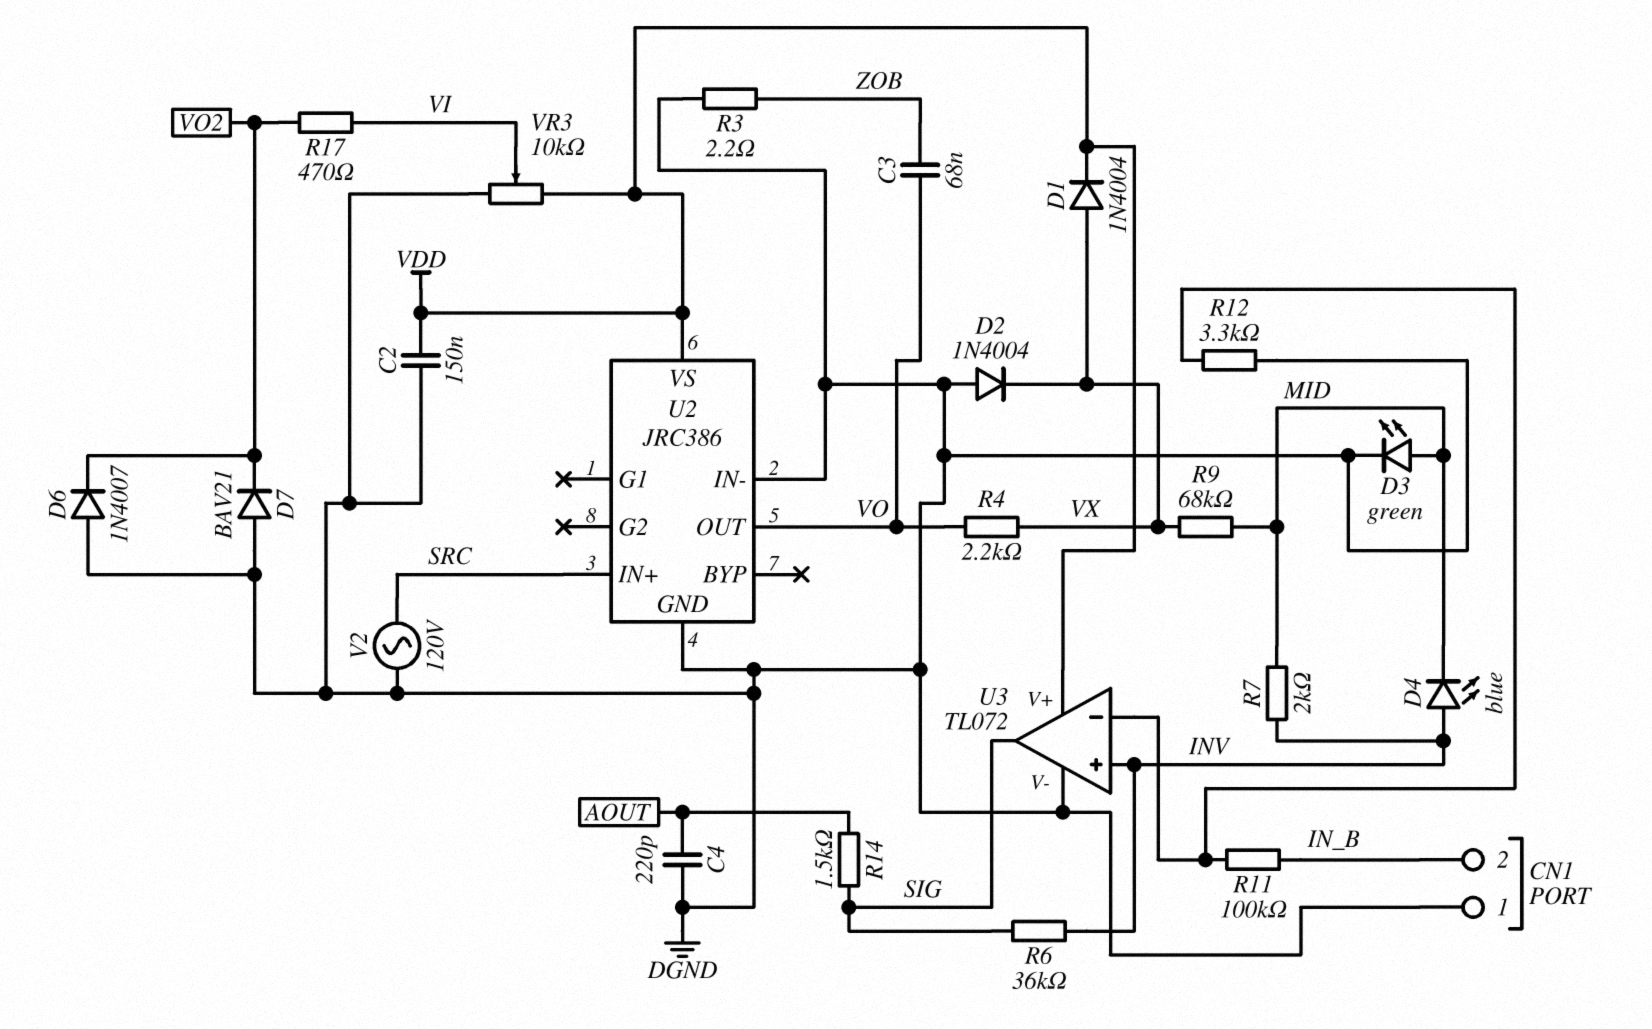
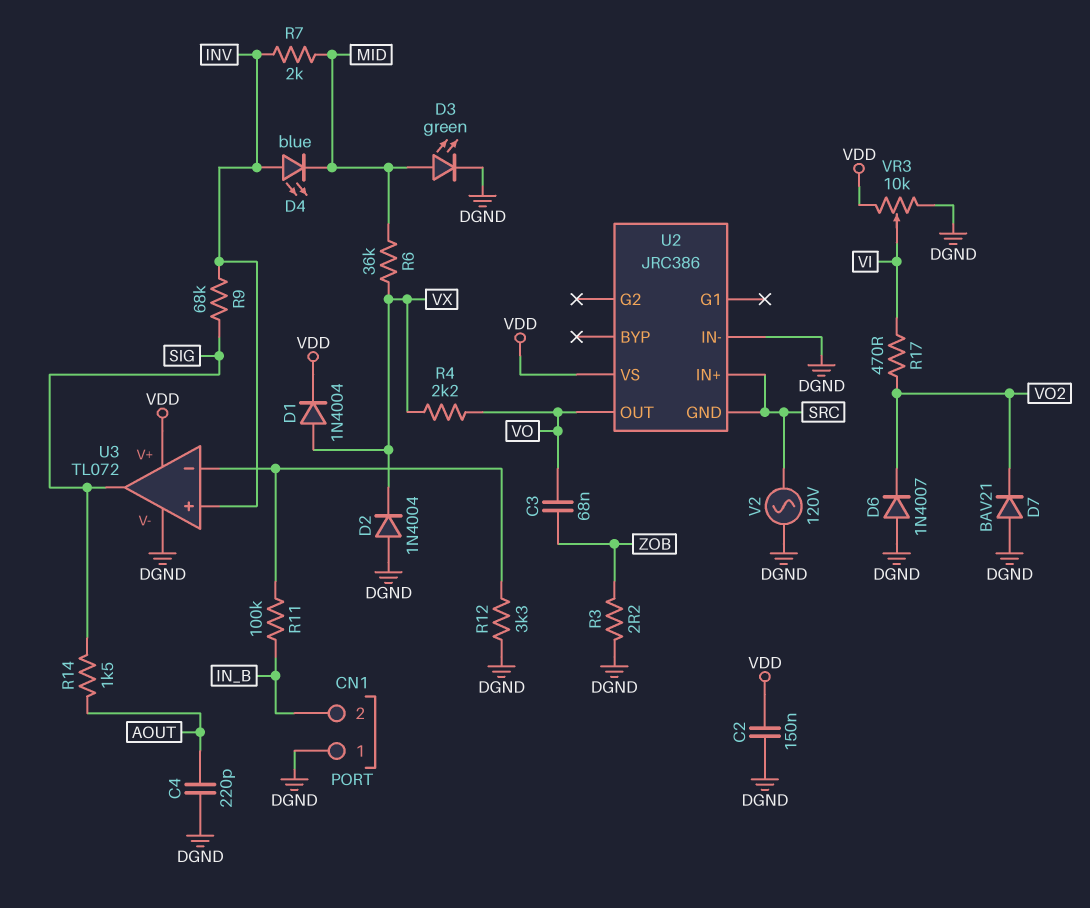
R6: 36k (INV, SIG) -> 36k (MID, VX)
R9: 68k (MID, VX) -> 68k (INV, SIG)
U2 pin GND: DGND -> SRC

